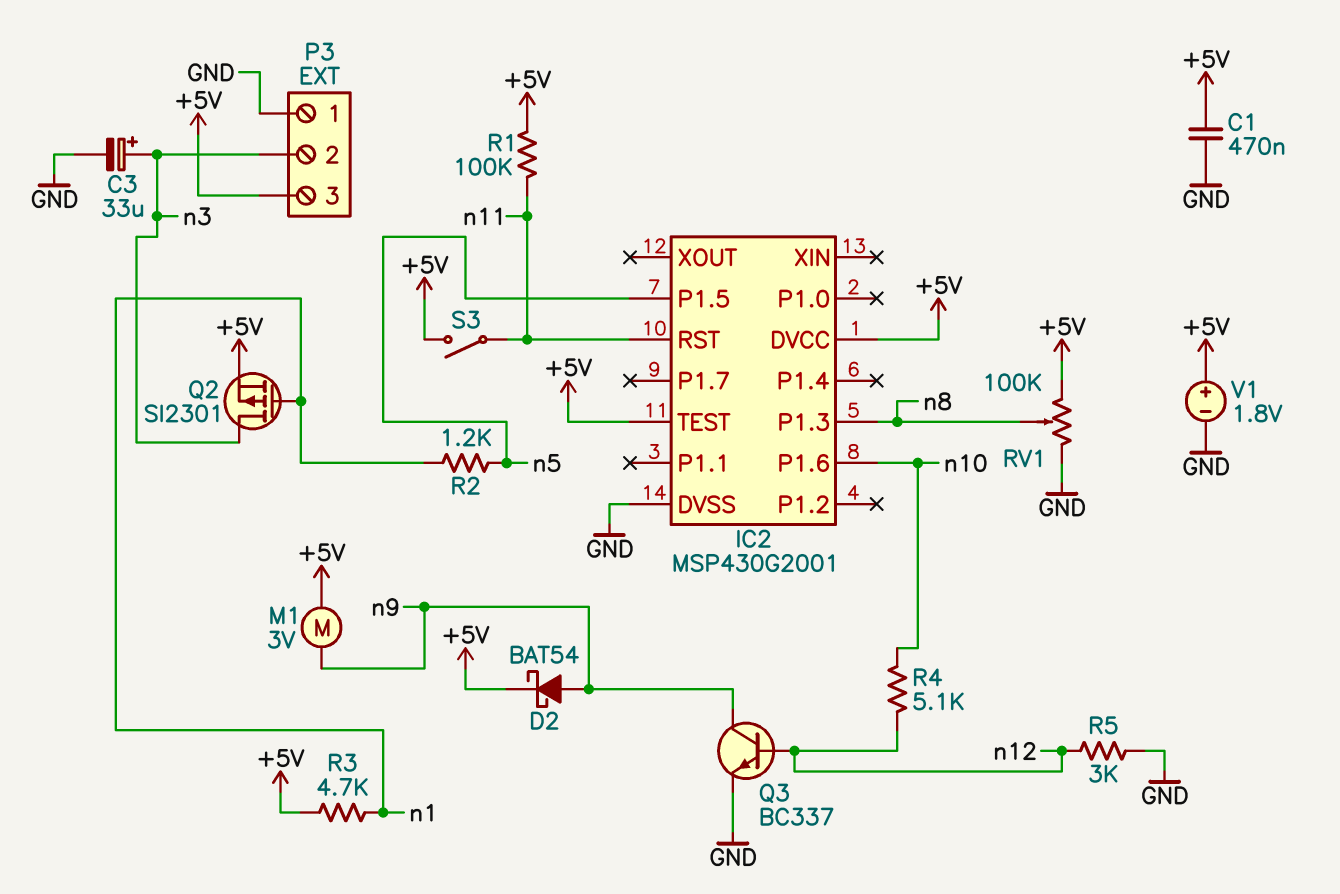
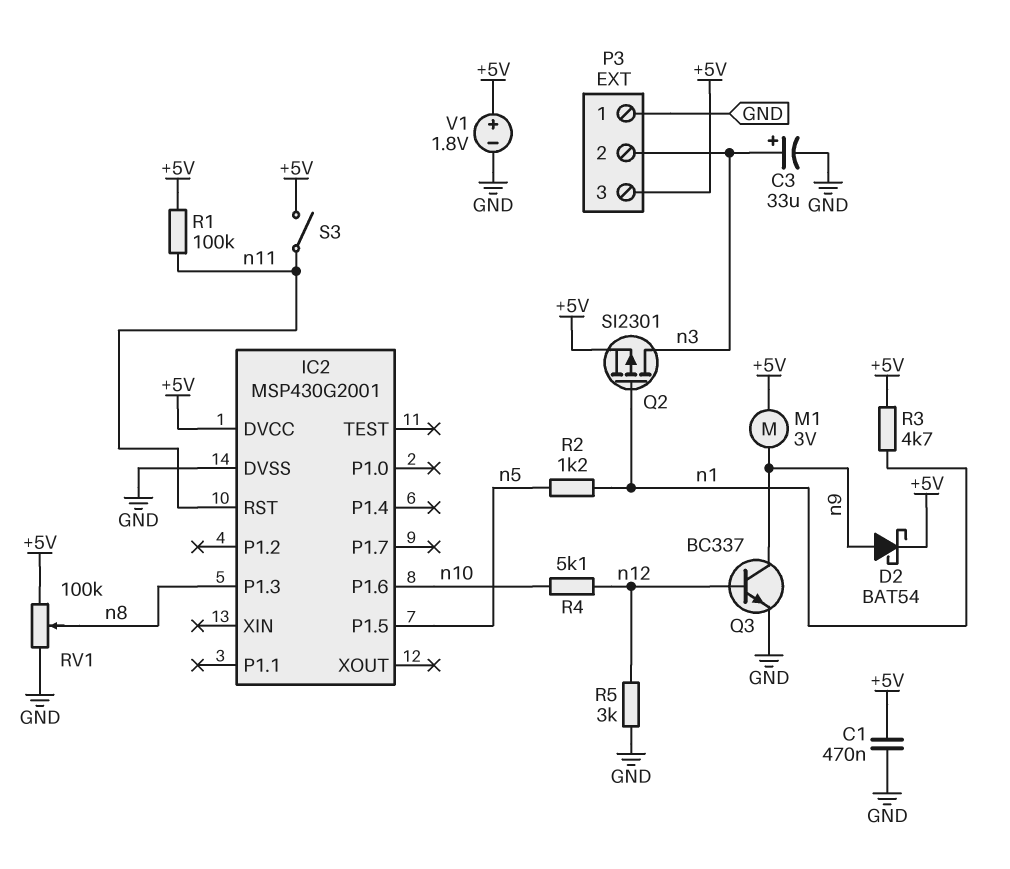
IC2 pin TEST: +5V -> none

